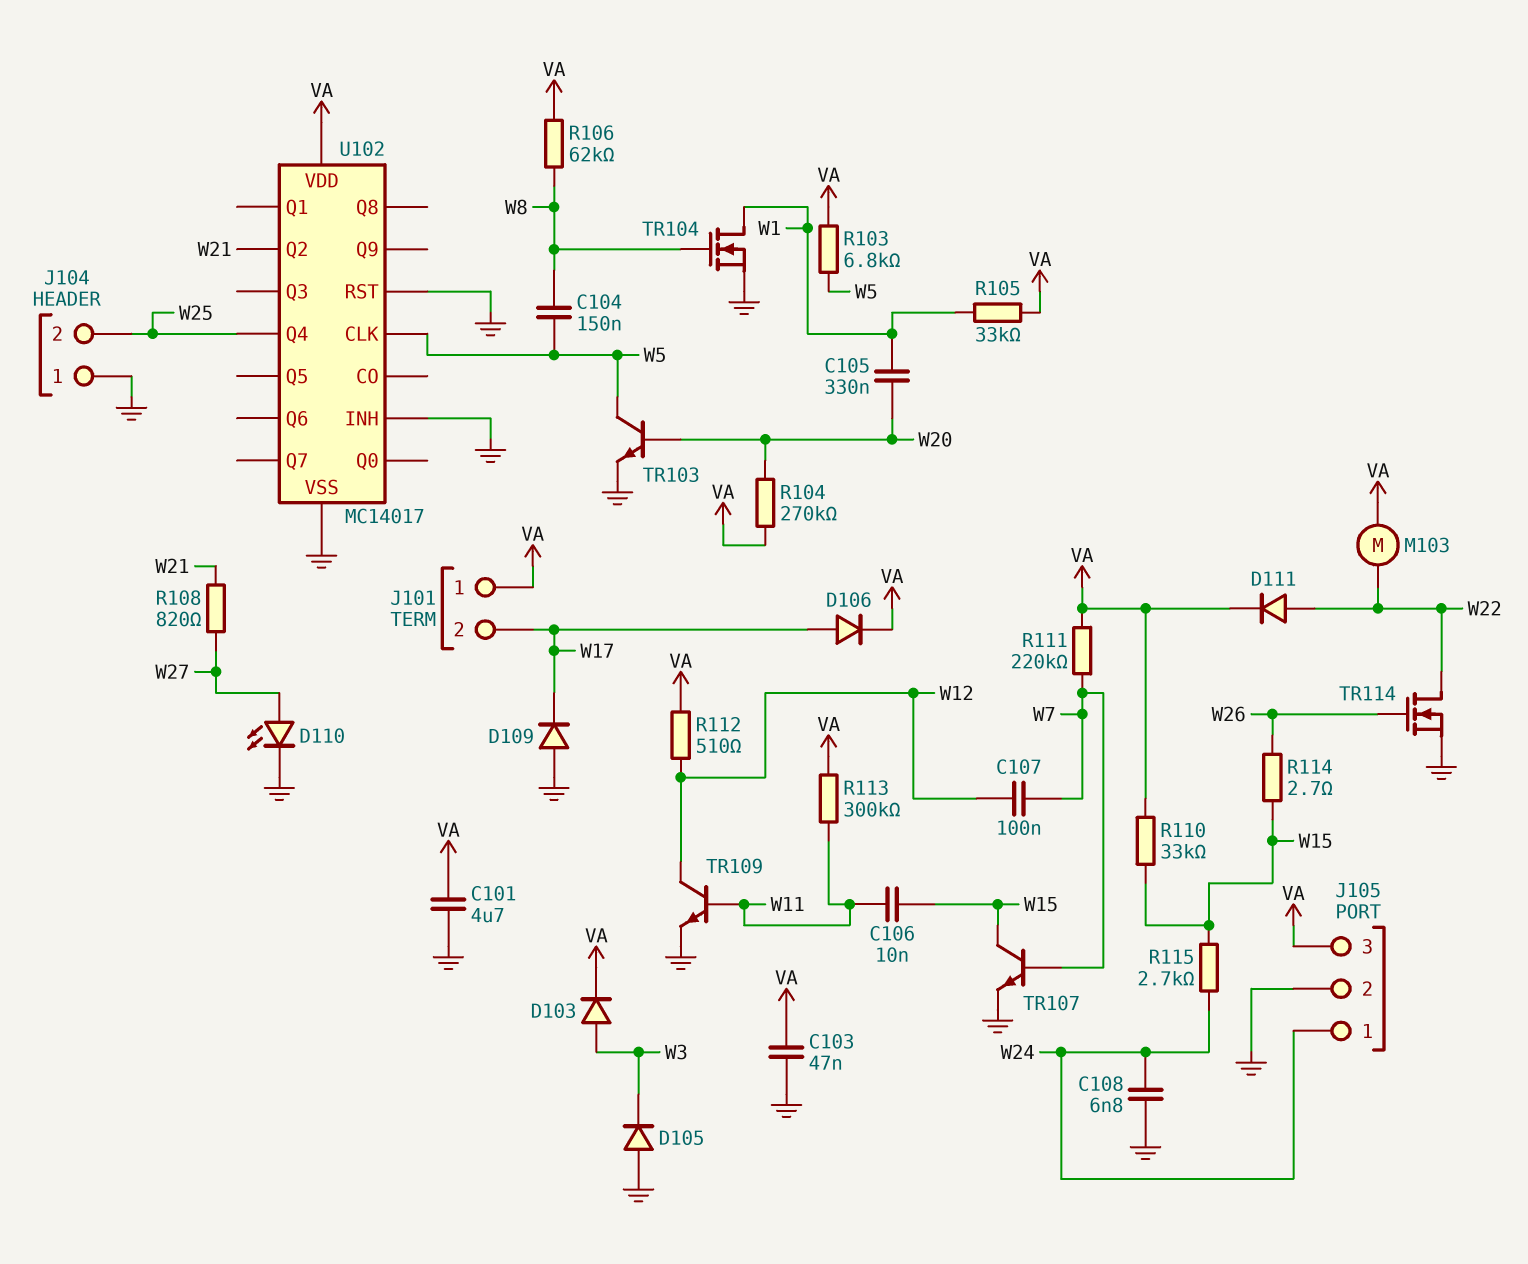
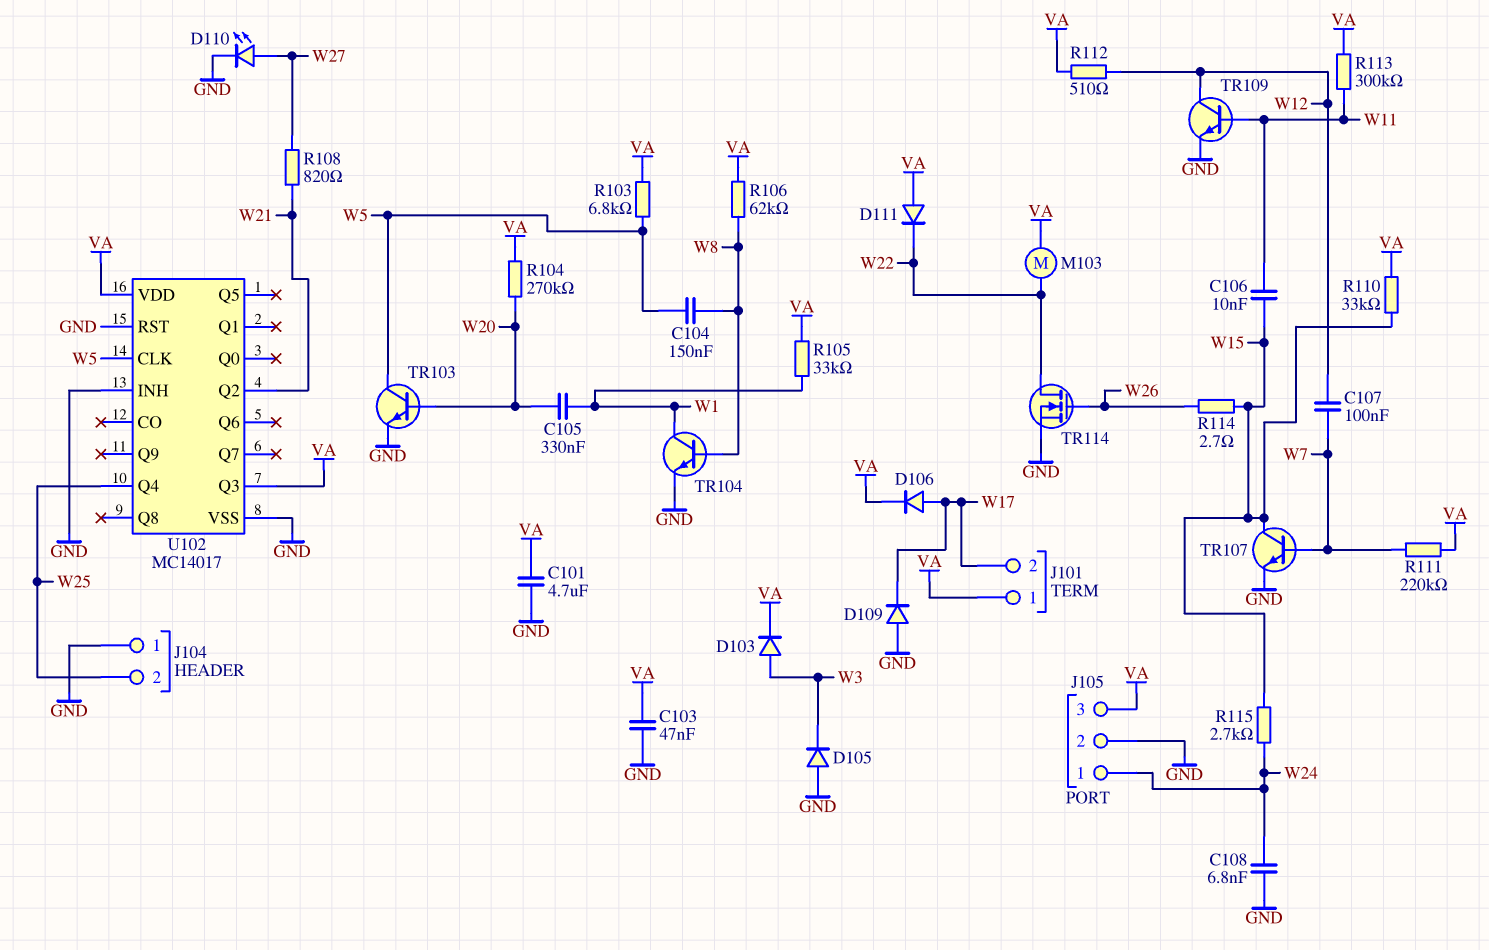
D111: diode (A W22, K VA) -> diode (A VA, K W22)
TR104: NMOS (G W8, D W1, S GND) -> NPN (B W8, C W1, E GND)
U102 pin Q3: none -> VA

